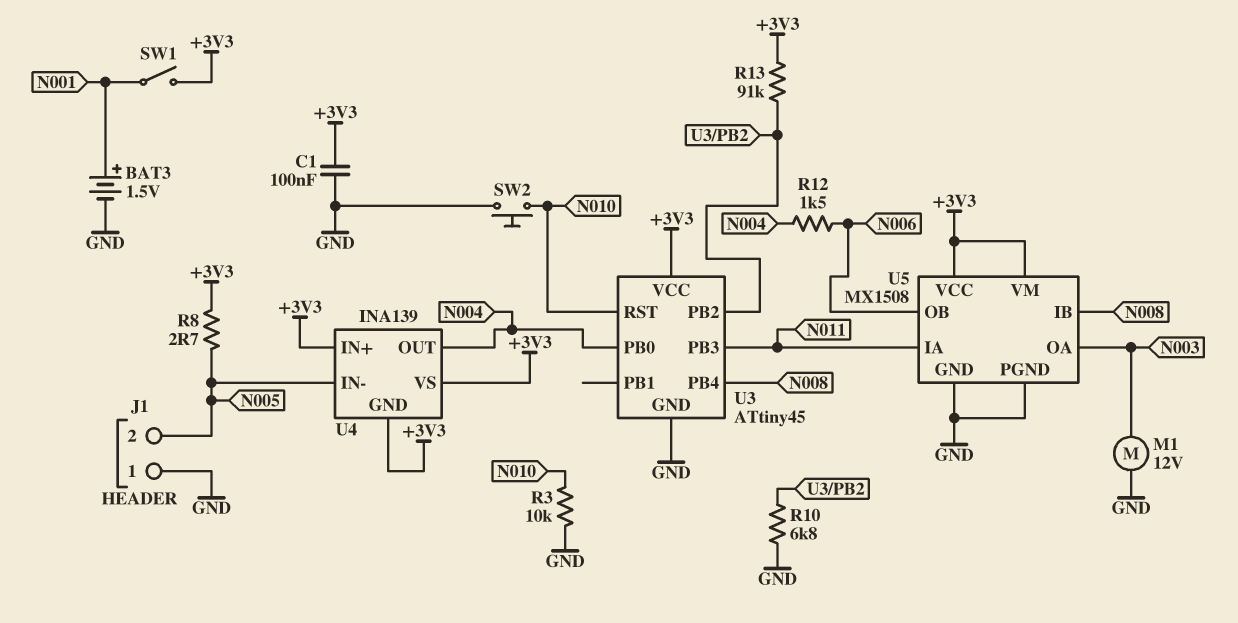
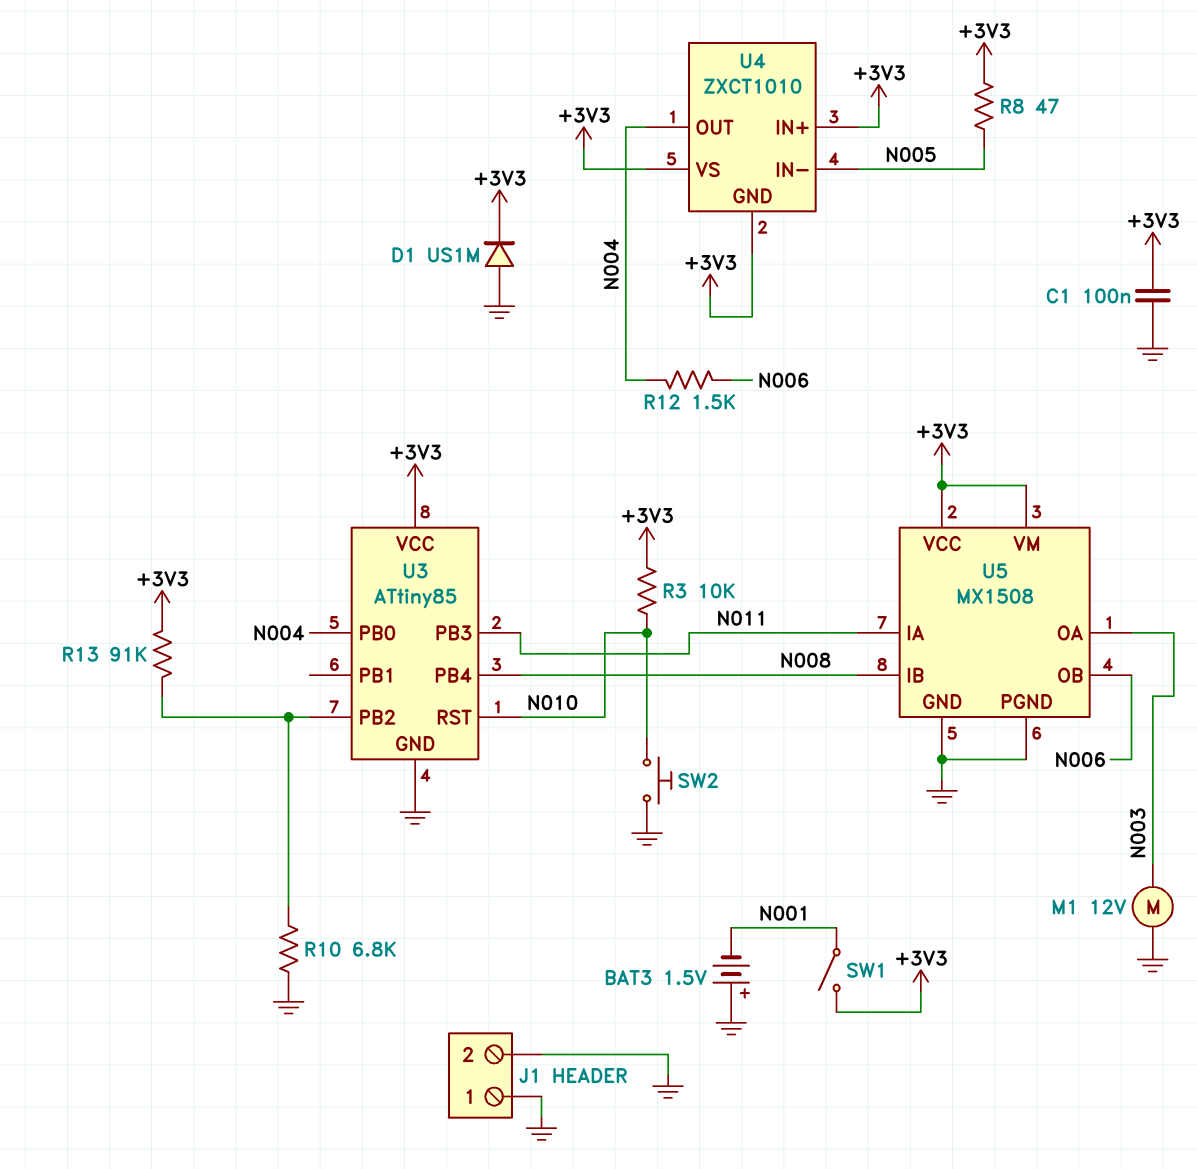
BAT3: 1.5V (plus N001, minus GND) -> 1.5V (plus GND, minus N001)
D1: none -> diode US1M (A GND, K +3V3)
J1 pin 2: N005 -> GND
R3: 10k (GND, N010) -> 10k (+3V3, N010)
R8: 2.7 (+3V3, N005) -> 47 (+3V3, N005)
U3: ATtiny45 -> ATtiny85
U4: INA139 -> ZXCT1010

